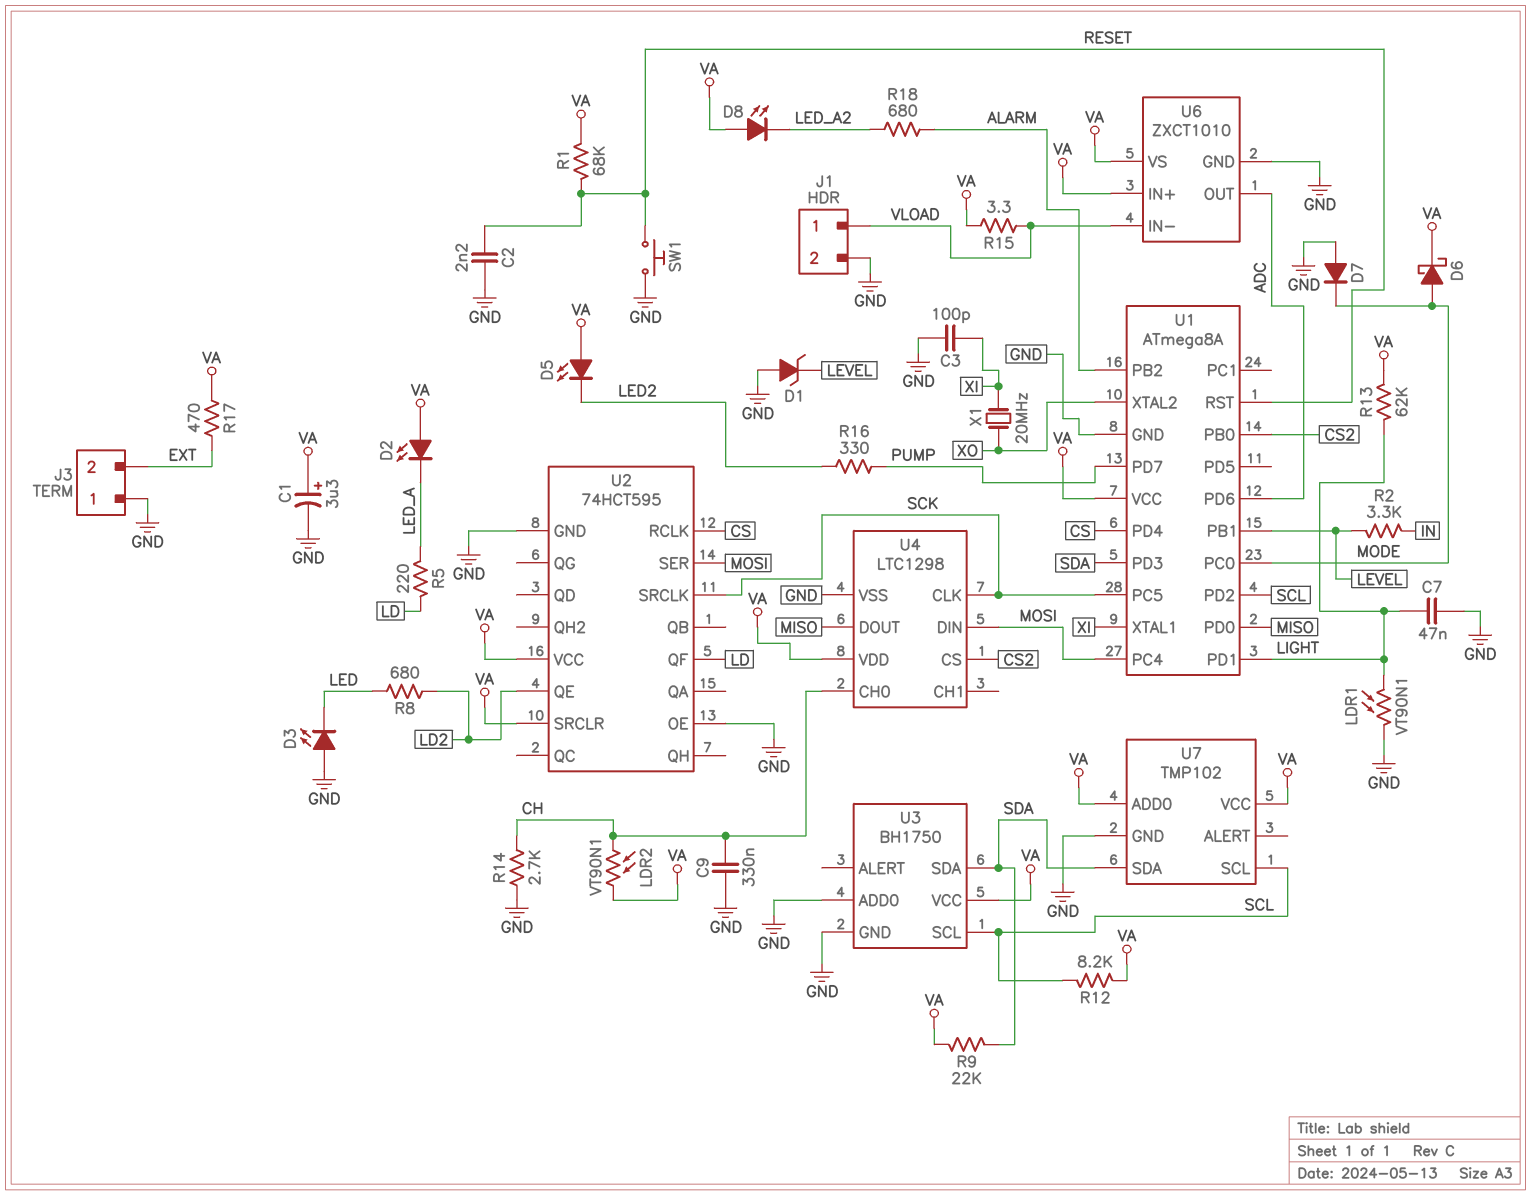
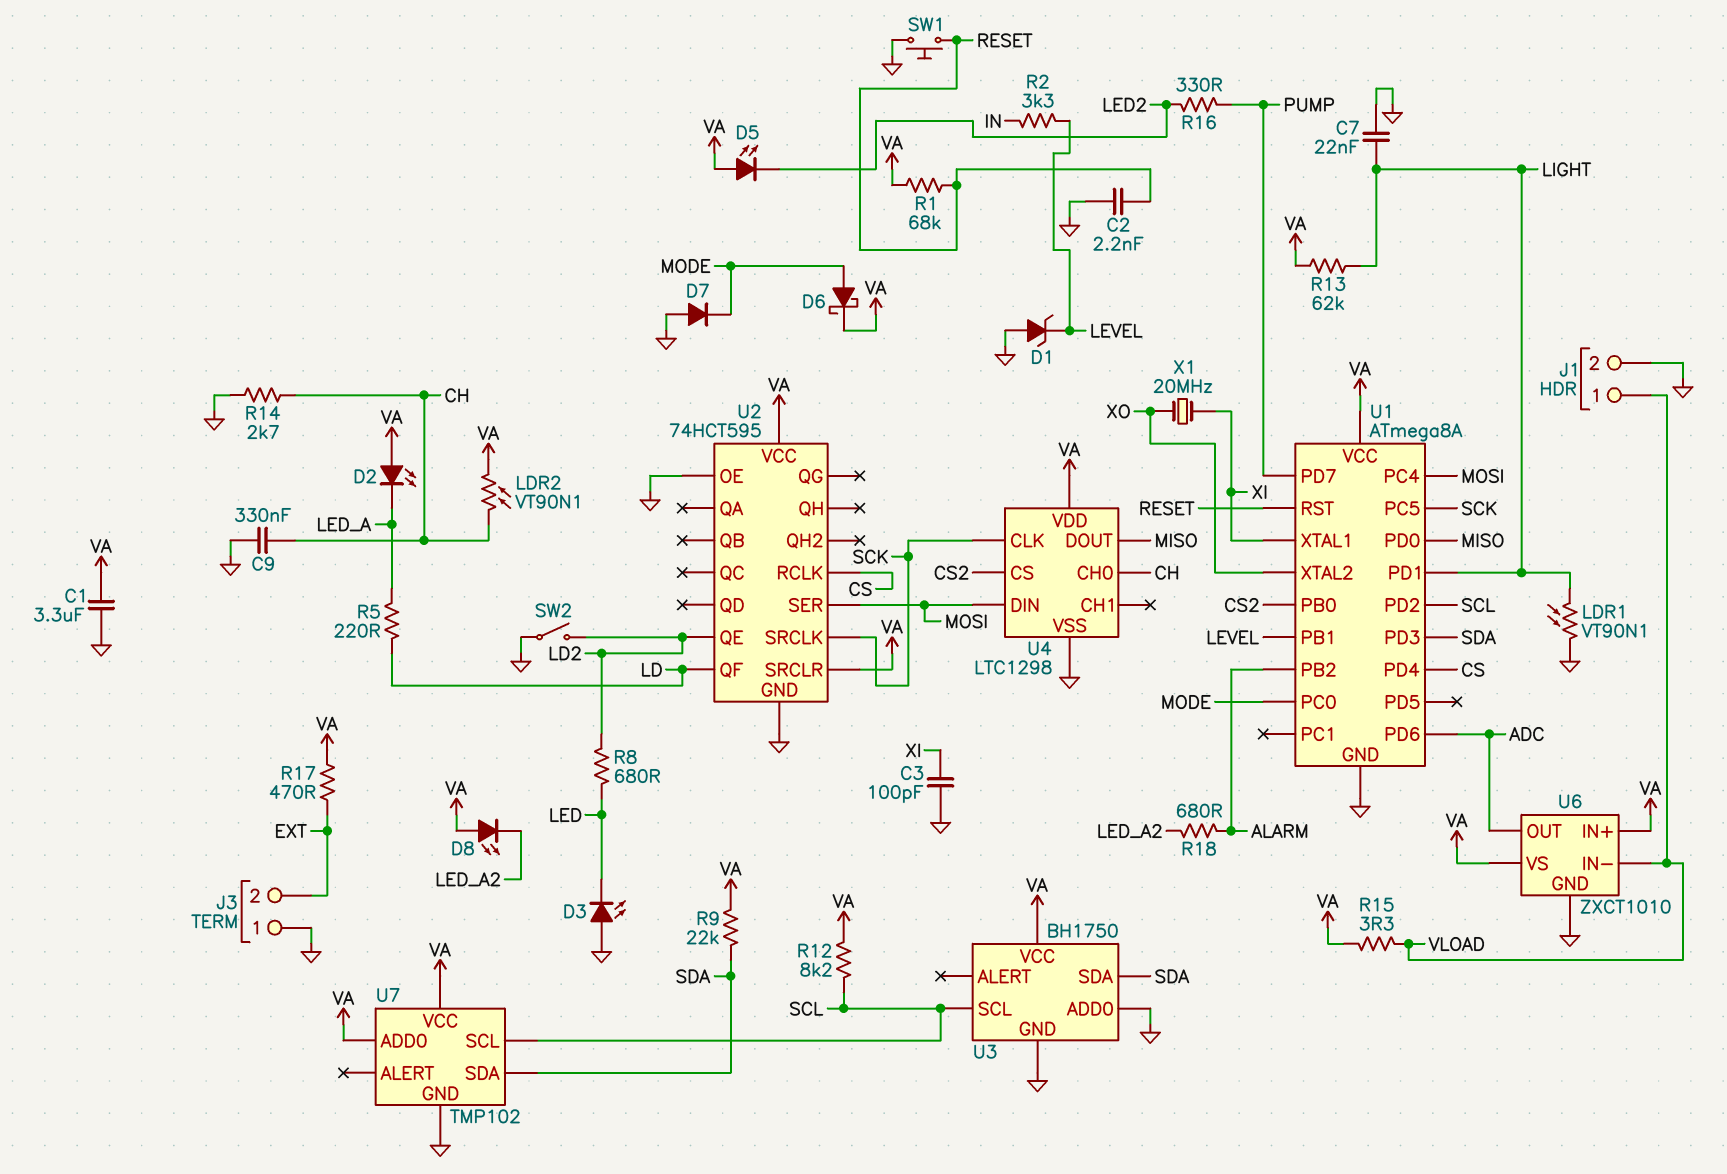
C1: 3.3uF (plus VA, minus GND) -> 3.3uF (GND, VA)
C7: 47nF (GND, LIGHT) -> 22nF (GND, LIGHT)
SW2: none -> switch (GND, LD2)

